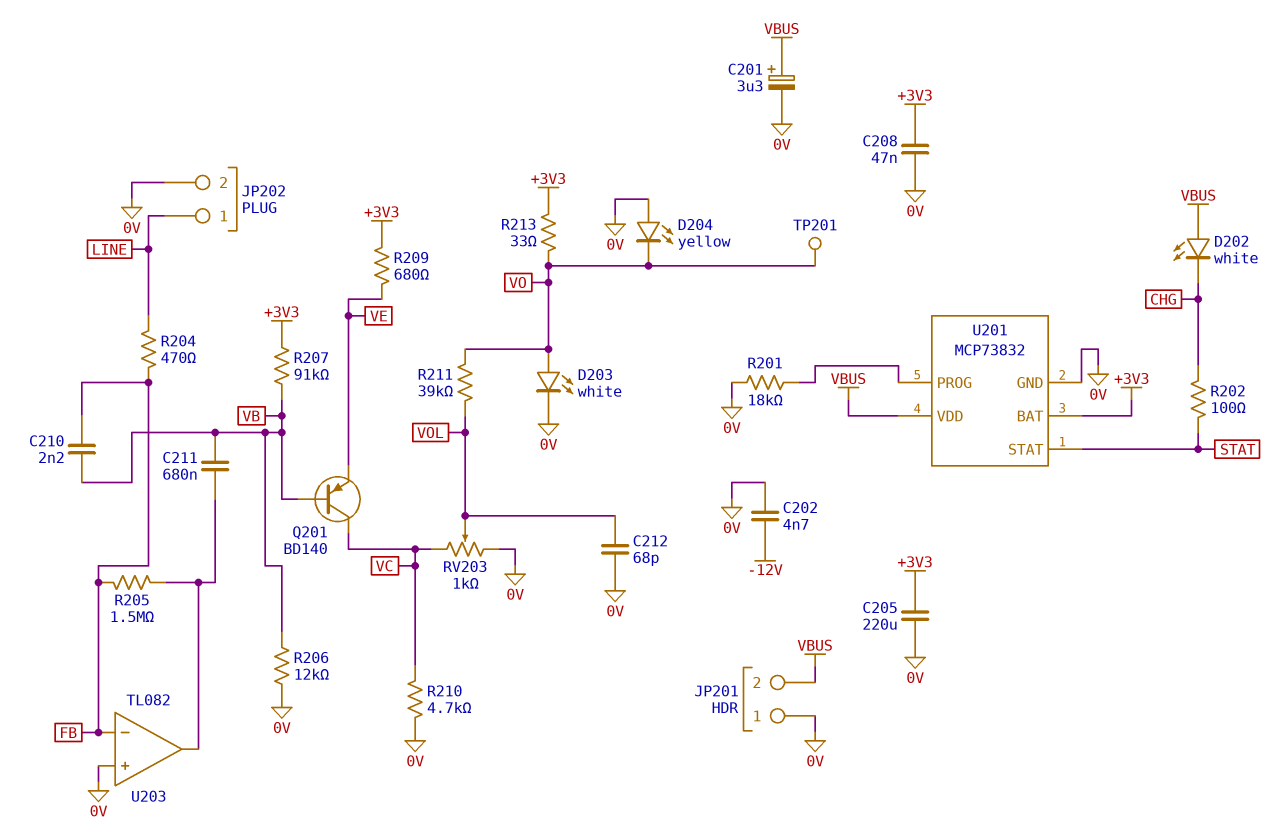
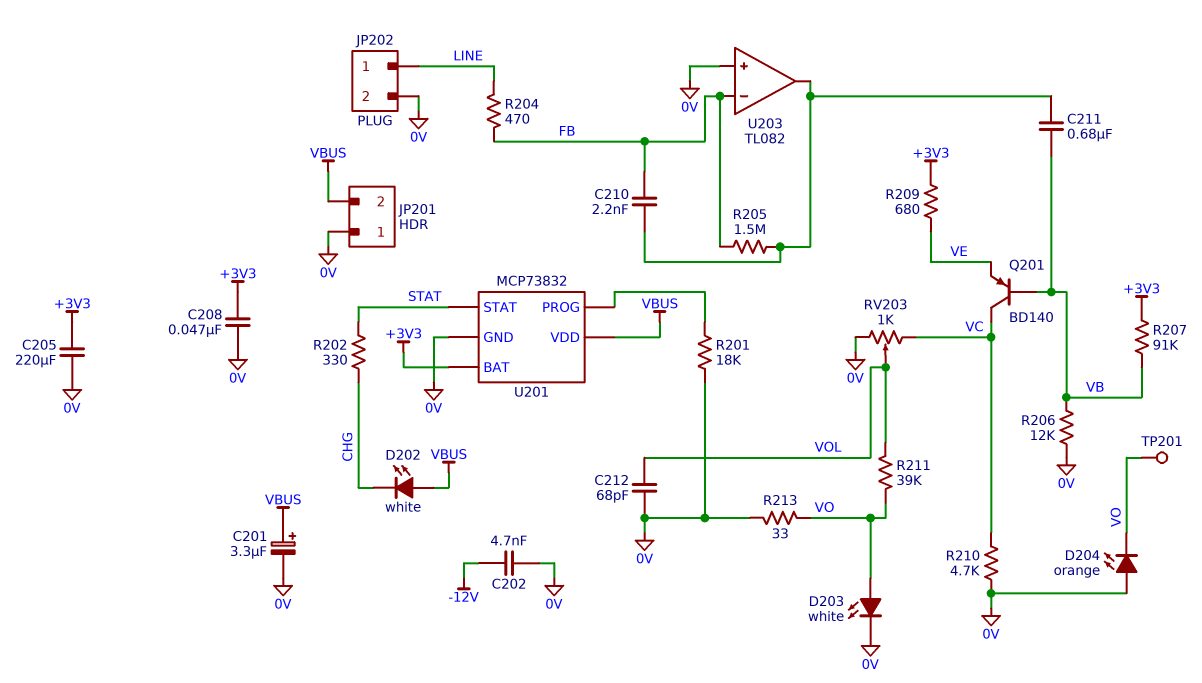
C210: 2.2nF (FB, VB) -> 2.2nF (FB, U203/out)
D204: LED yellow (A 0V, K VO) -> LED orange (A 0V, K VO)
R202: 100 (CHG, STAT) -> 330 (CHG, STAT)
R213: 33 (+3V3, VO) -> 33 (0V, VO)

